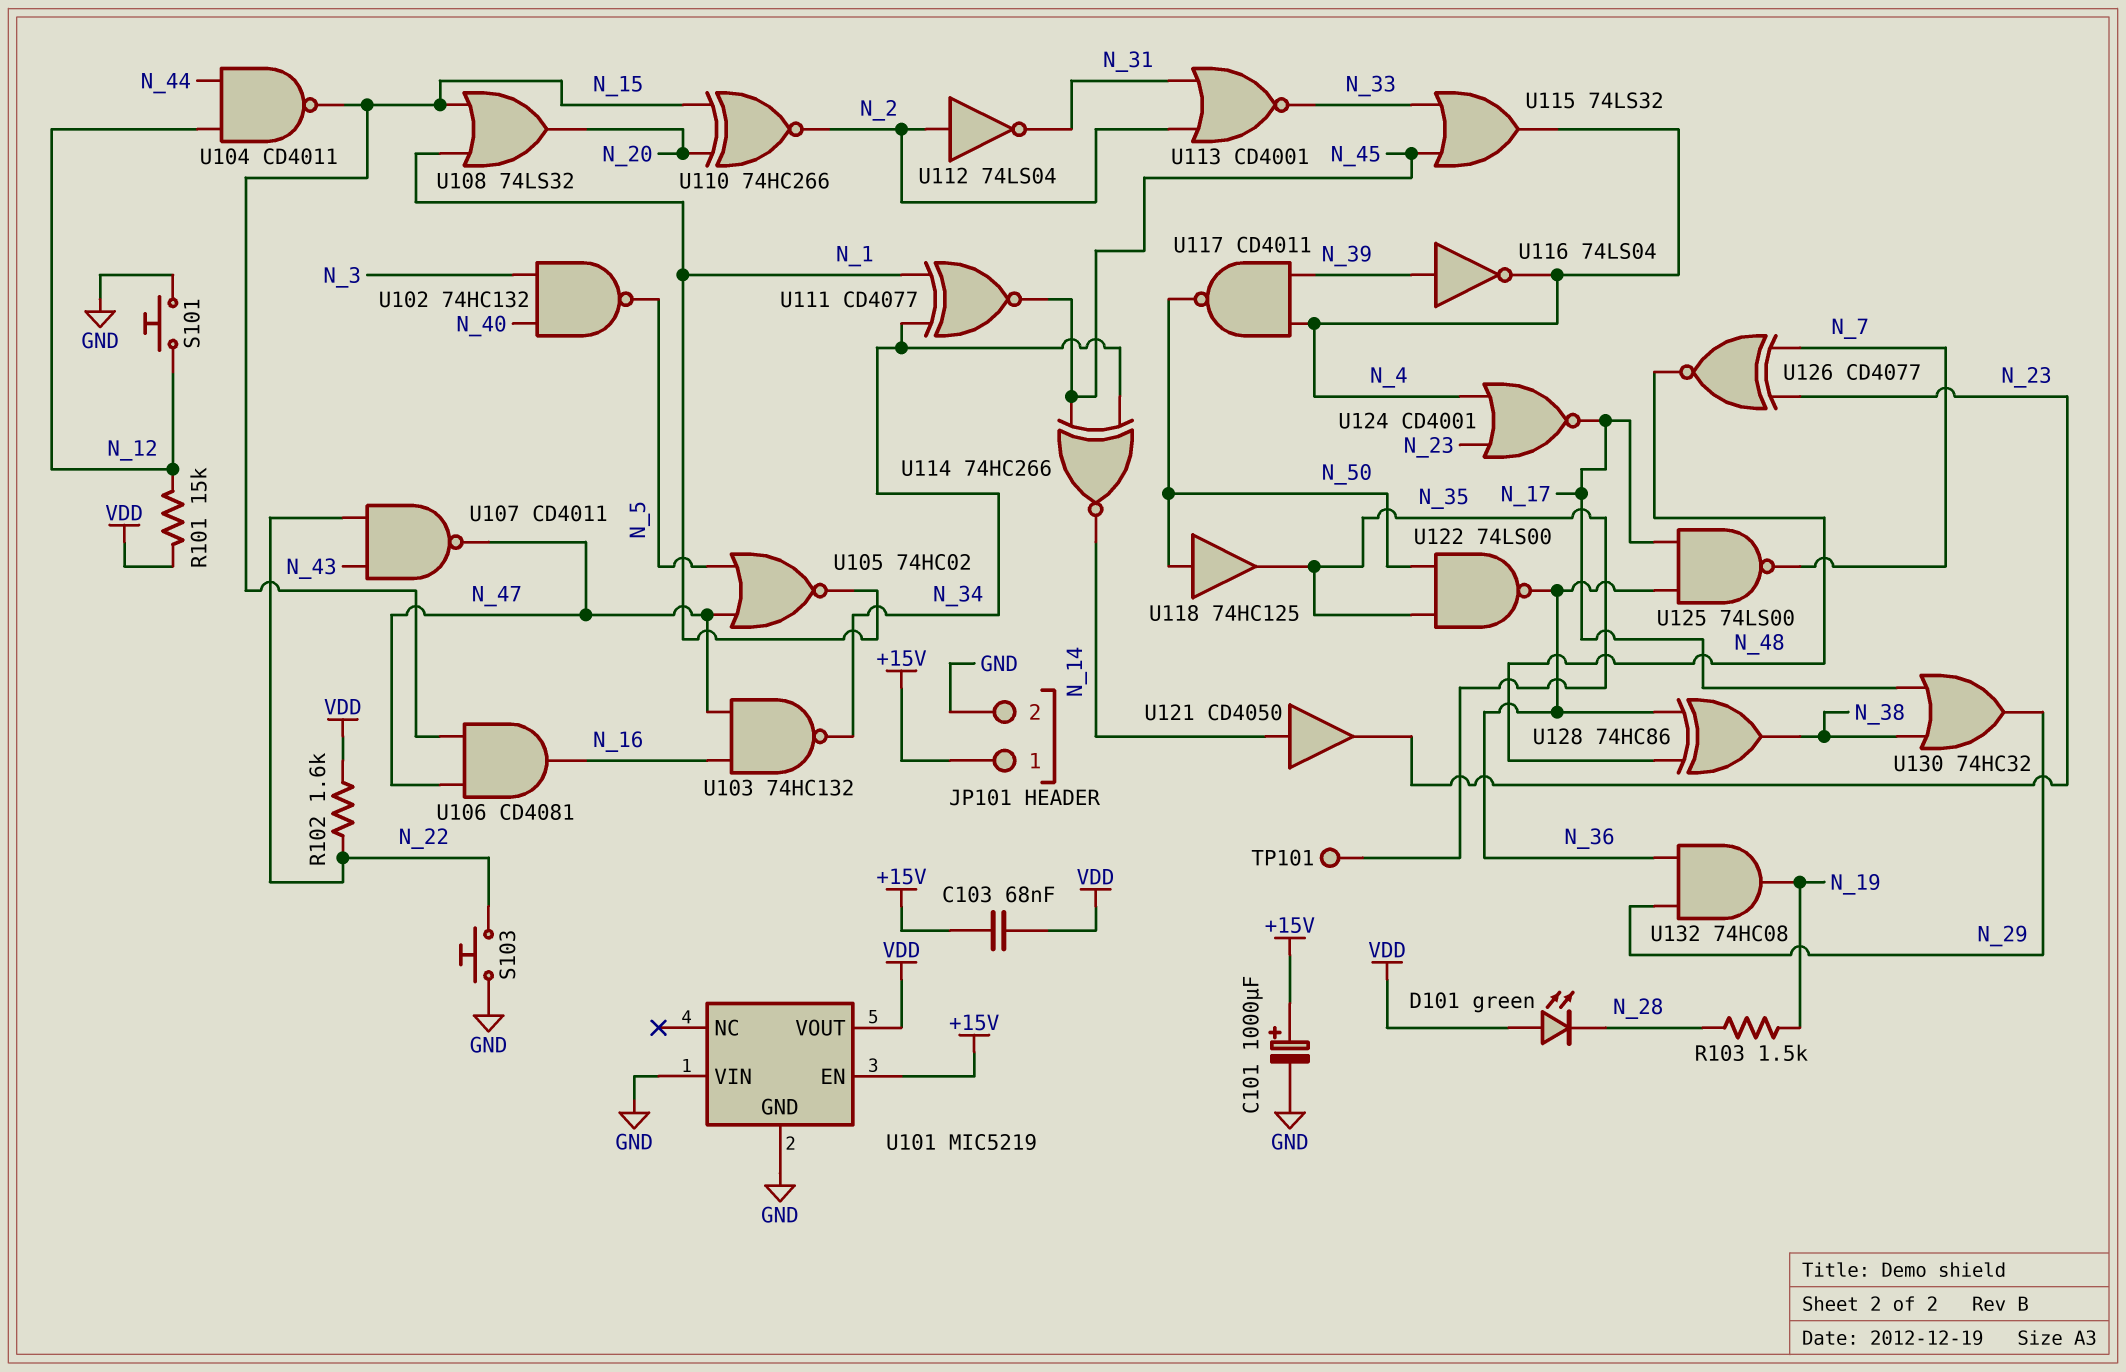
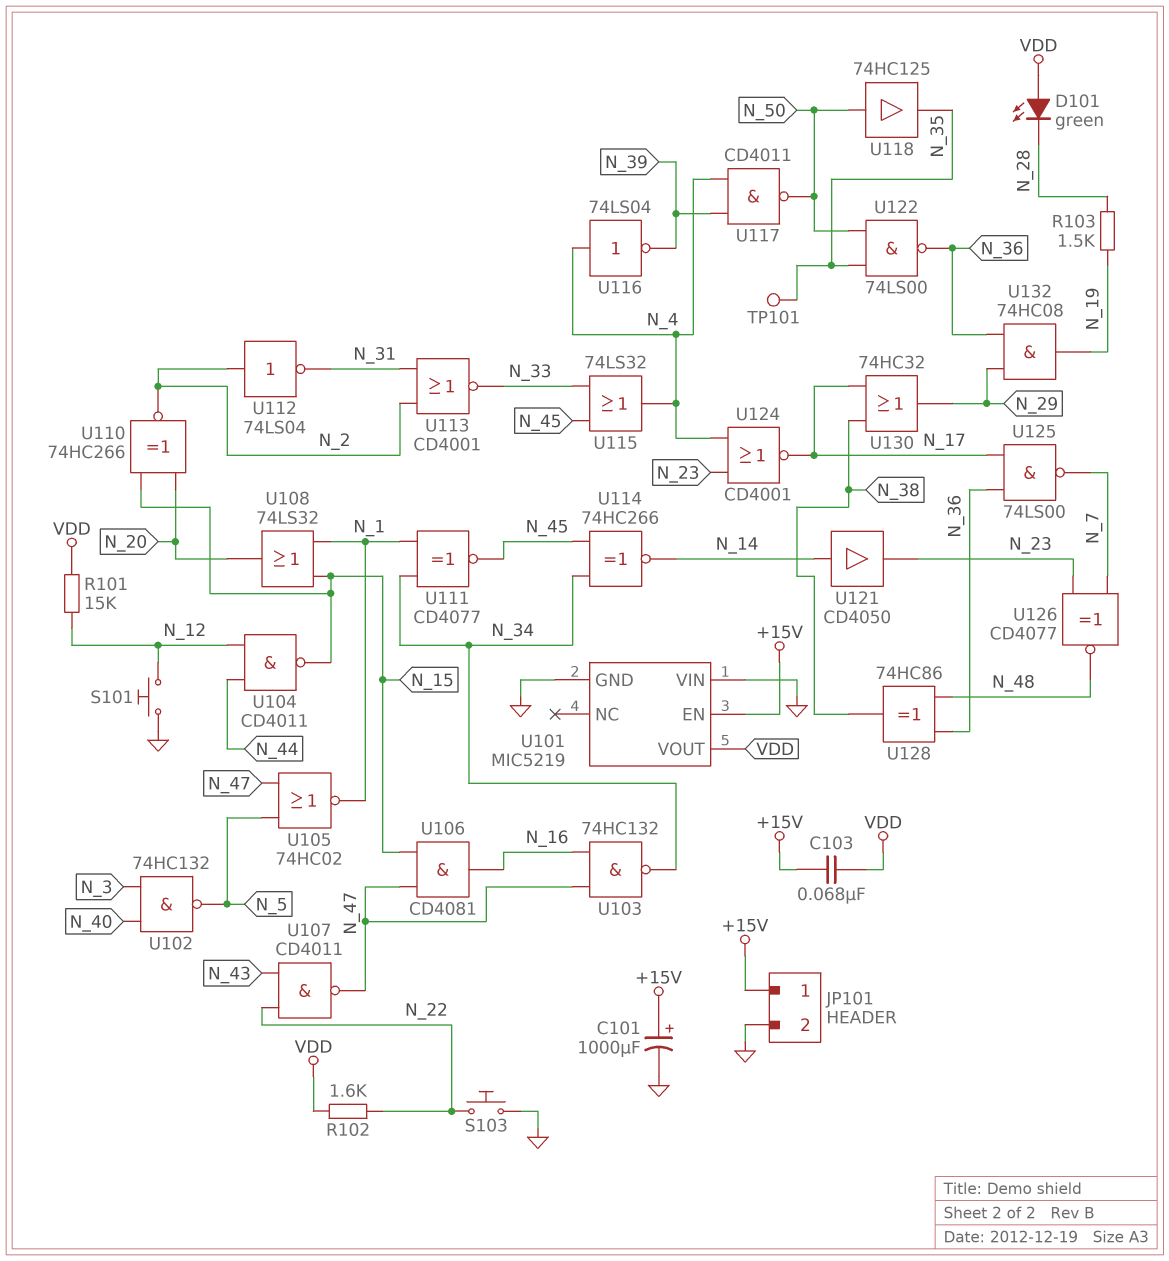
U116: NOT 74LS04 (in N_39, out N_4) -> NOT 74LS04 (in N_4, out N_39)

